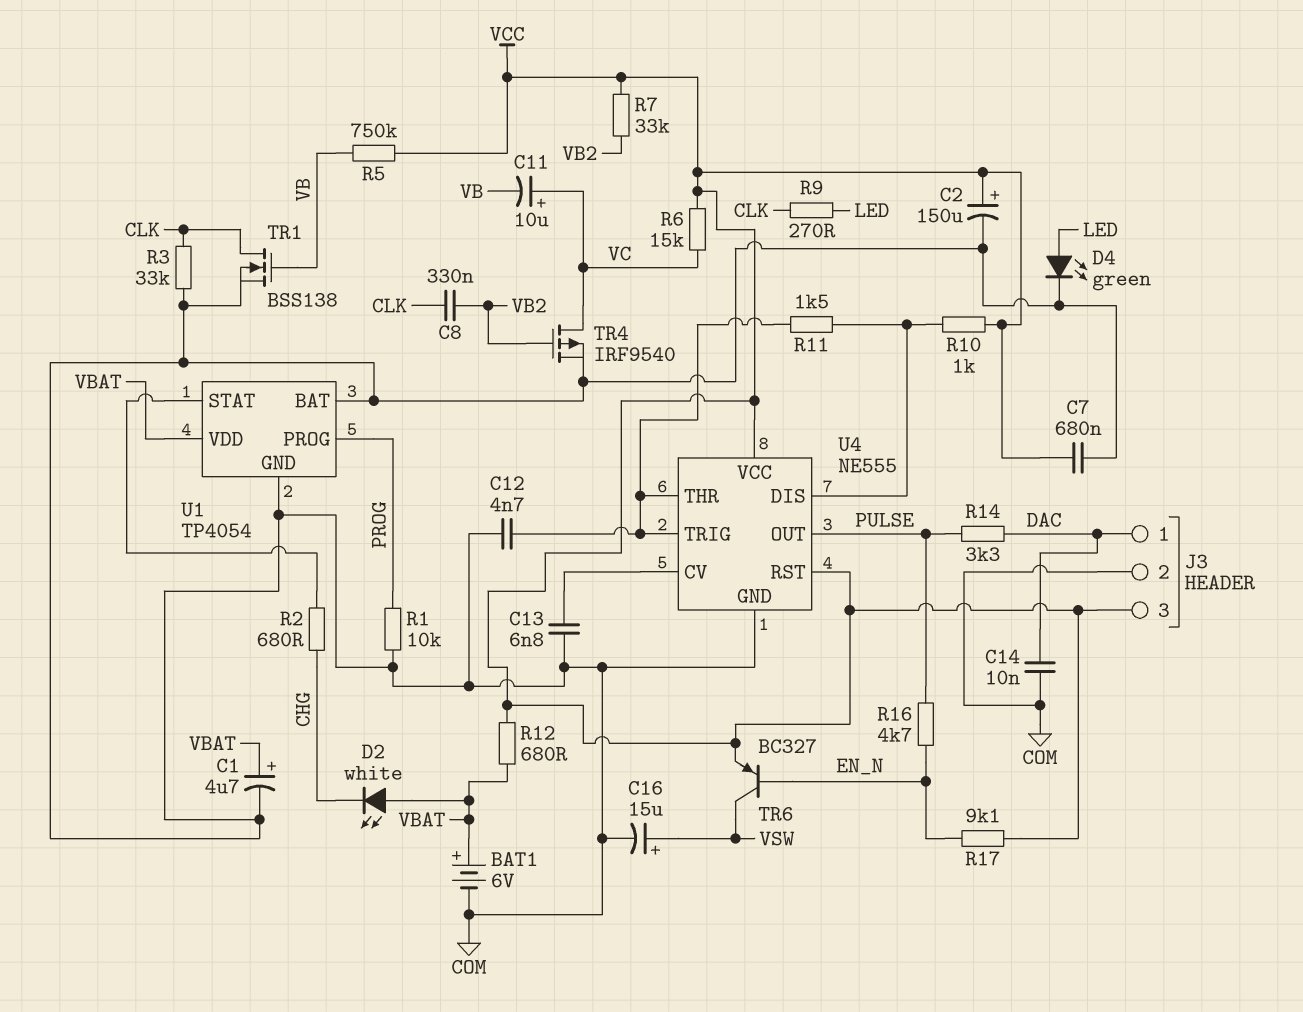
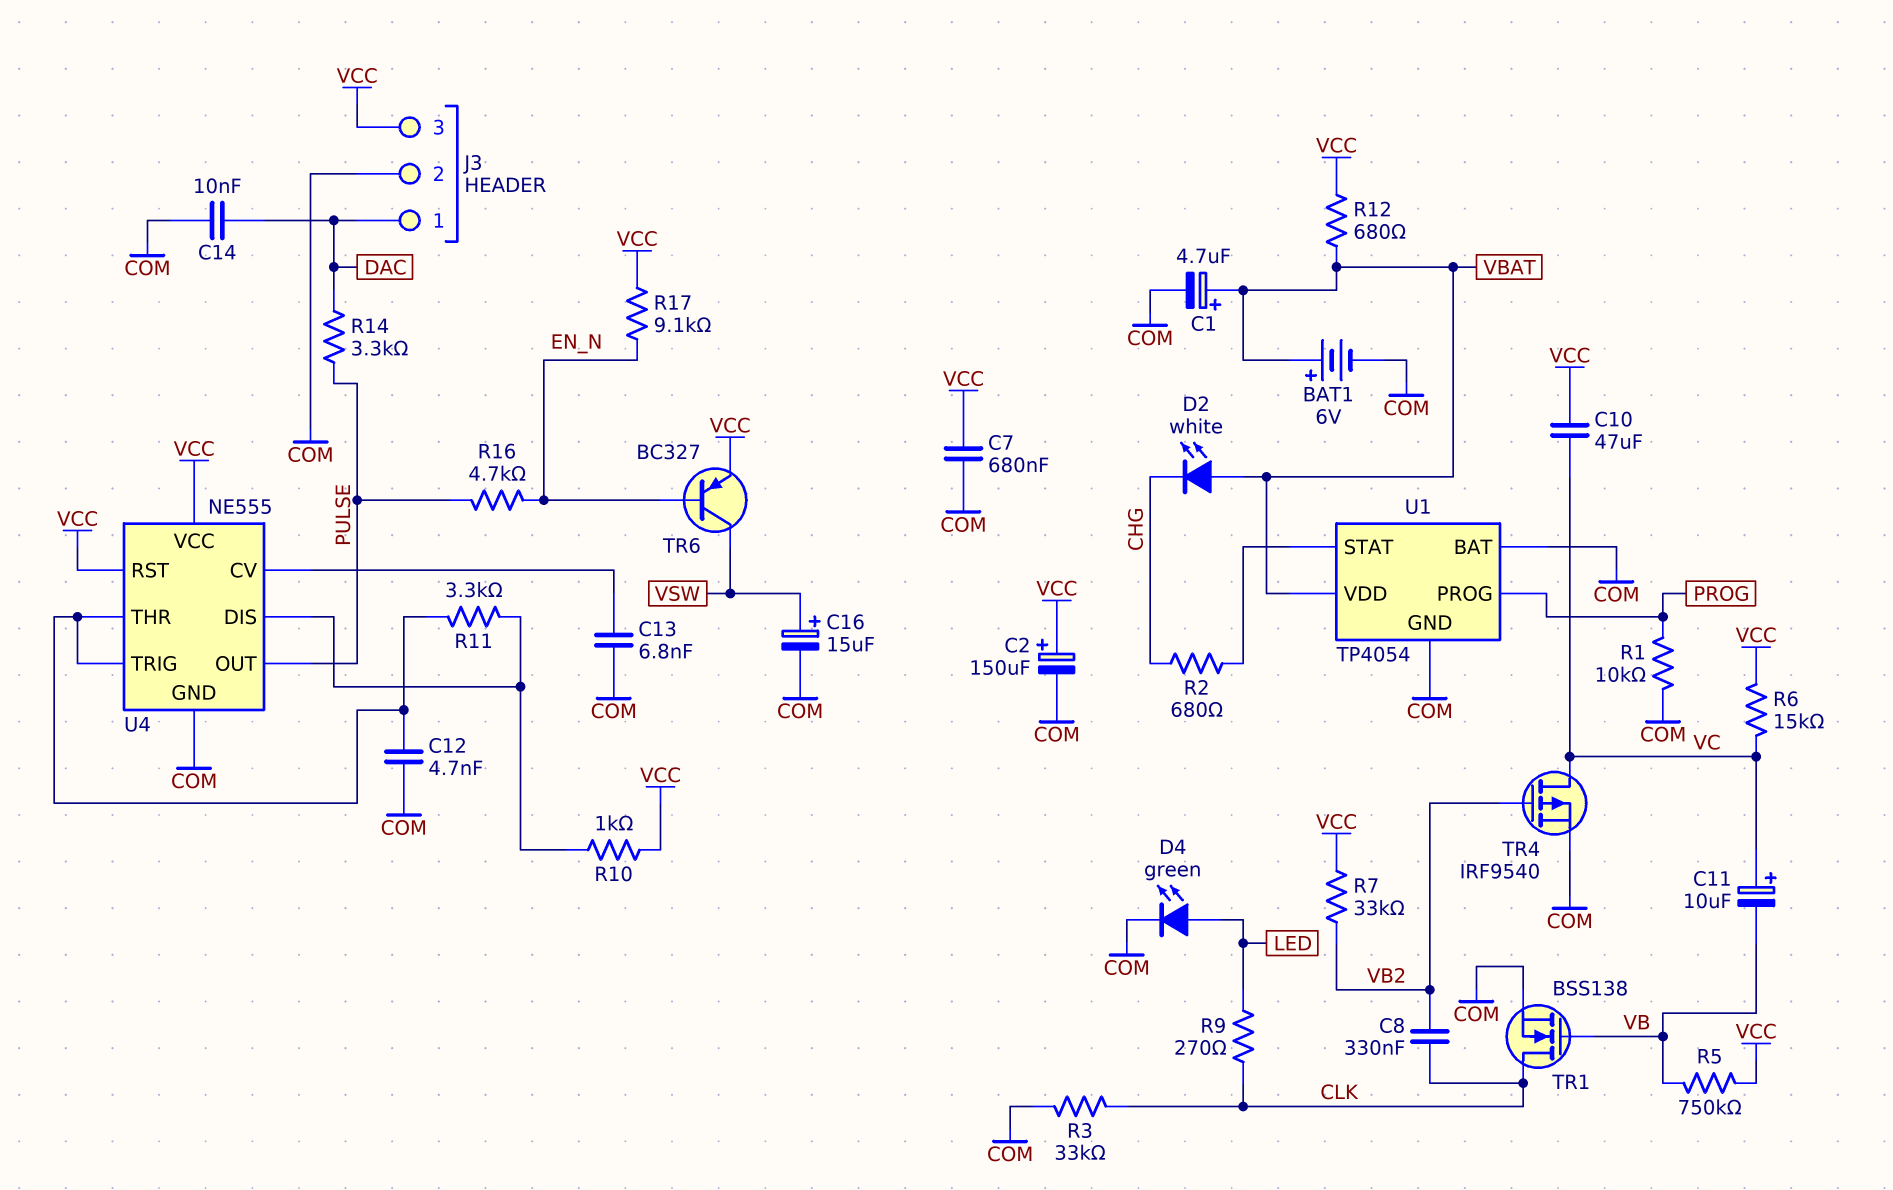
C10: none -> 47uF (VC, VCC)
R11: 1.5k (U4/DIS, U4/THR) -> 3.3k (U4/DIS, U4/THR)

